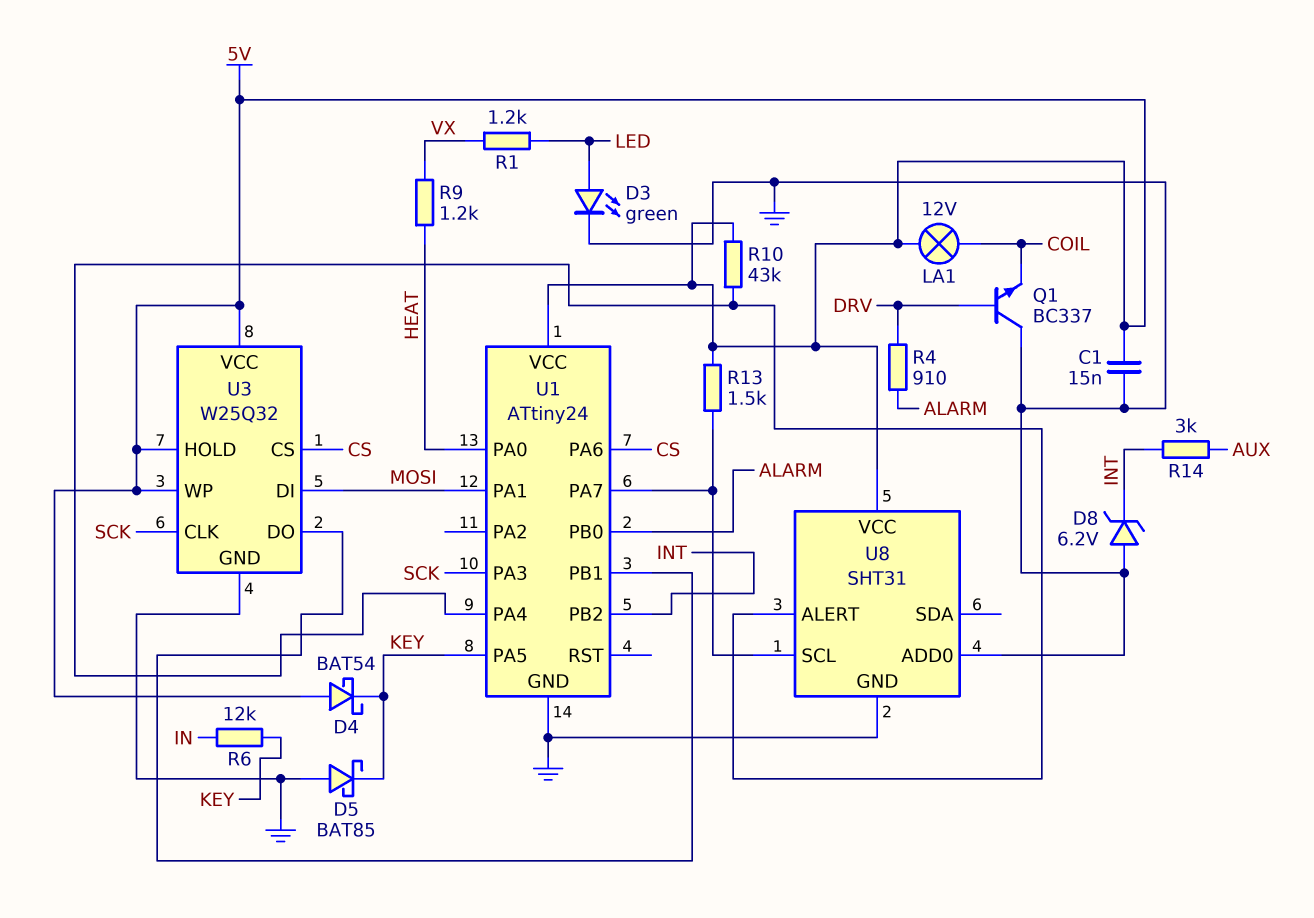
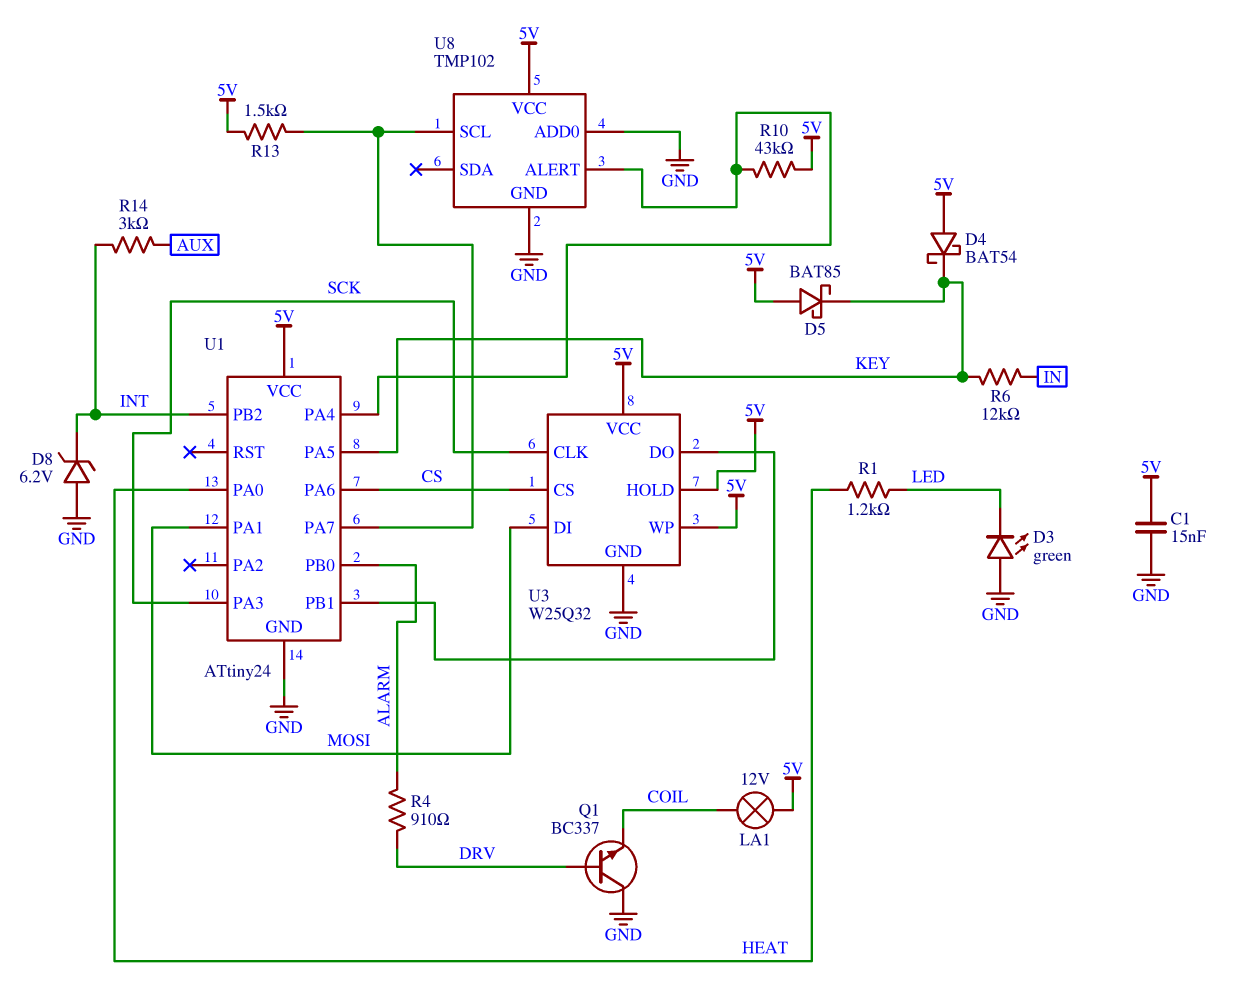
D3: LED green (A LED, K GND) -> LED green (A GND, K LED)
D5: schottky BAT85 (A GND, K KEY) -> schottky BAT85 (A 5V, K KEY)
R1: 1.2k (LED, VX) -> 1.2k (HEAT, LED)
R9: 1.2k (HEAT, VX) -> none
U8: SHT31 -> TMP102

